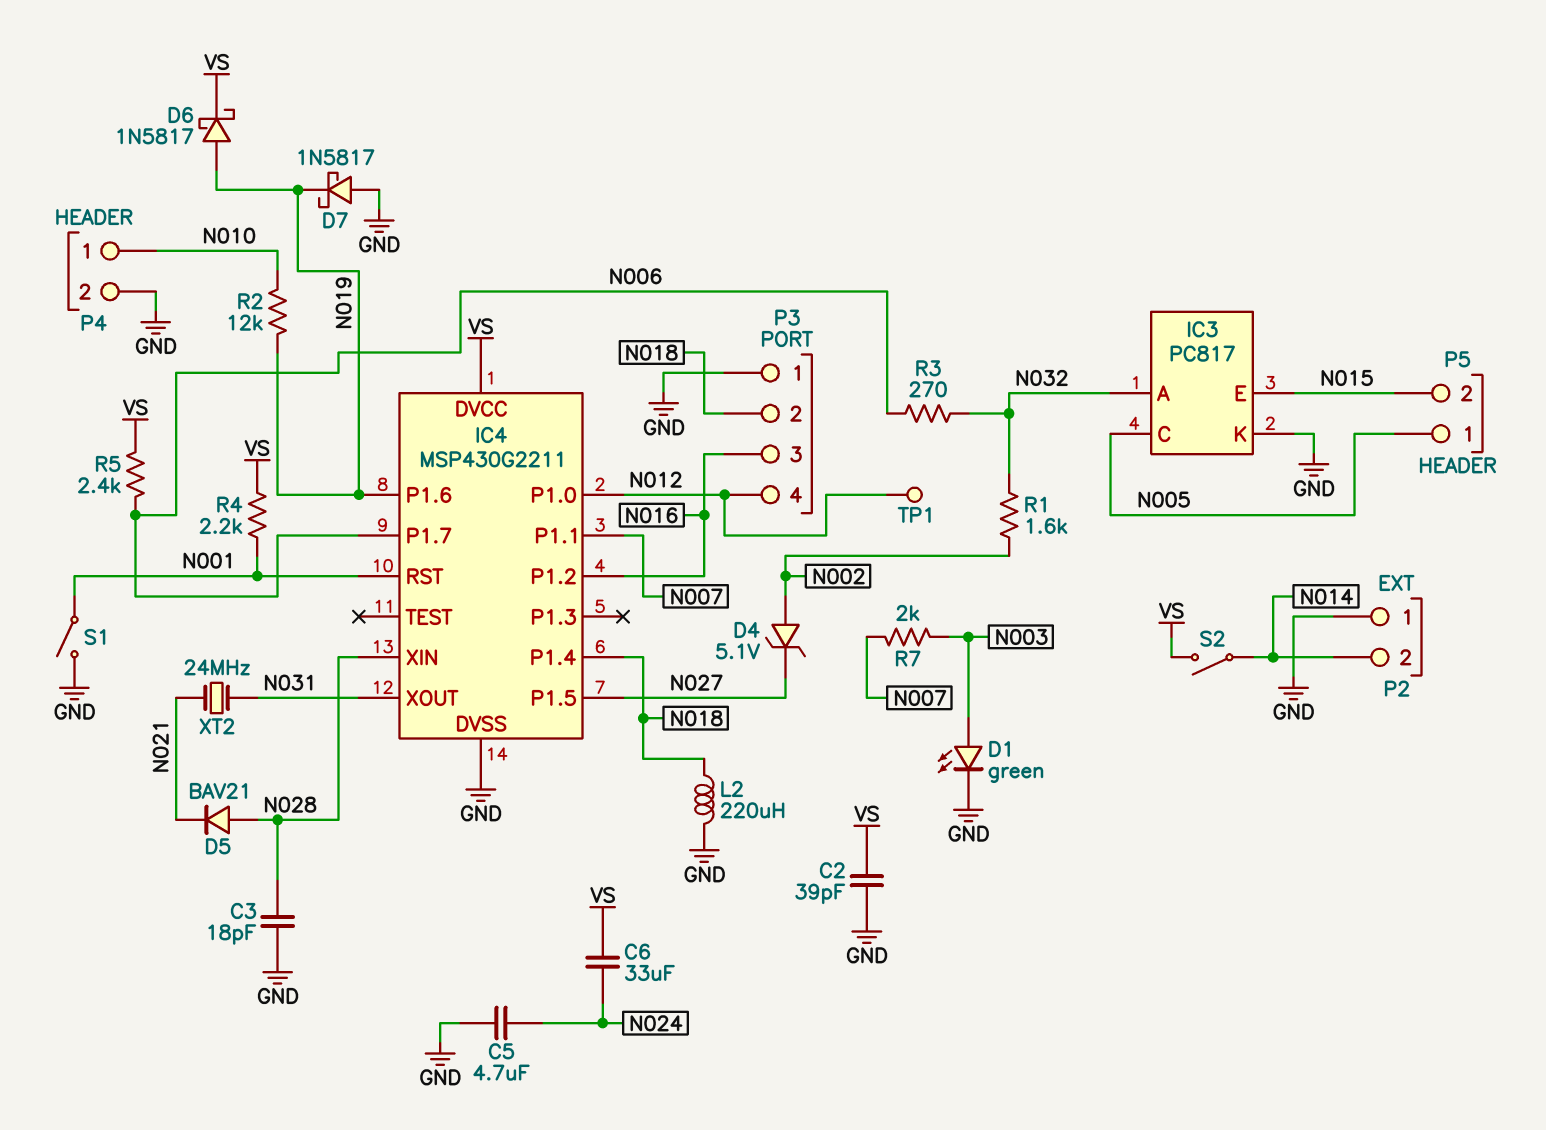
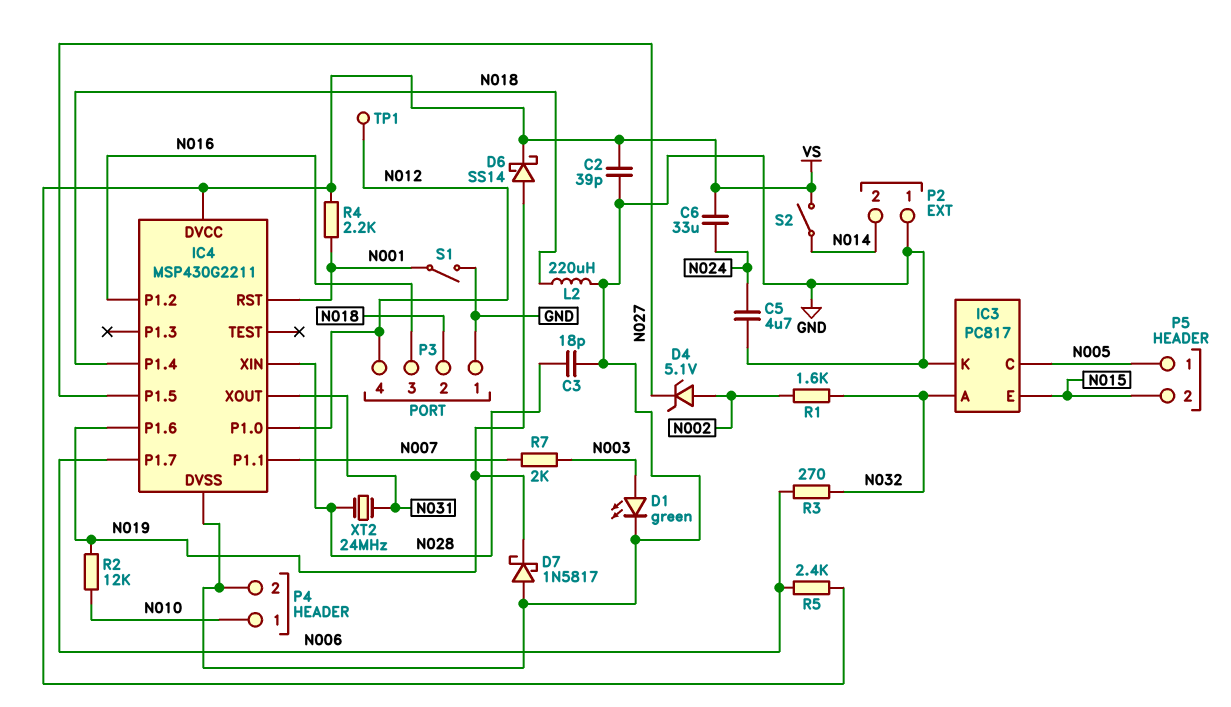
D5: diode BAV21 (A N028, K N021) -> none
D6: schottky 1N5817 (A N019, K VS) -> schottky SS14 (A N019, K VS)
XT2: 24MHz (N021, N031) -> 24MHz (N028, N031)

